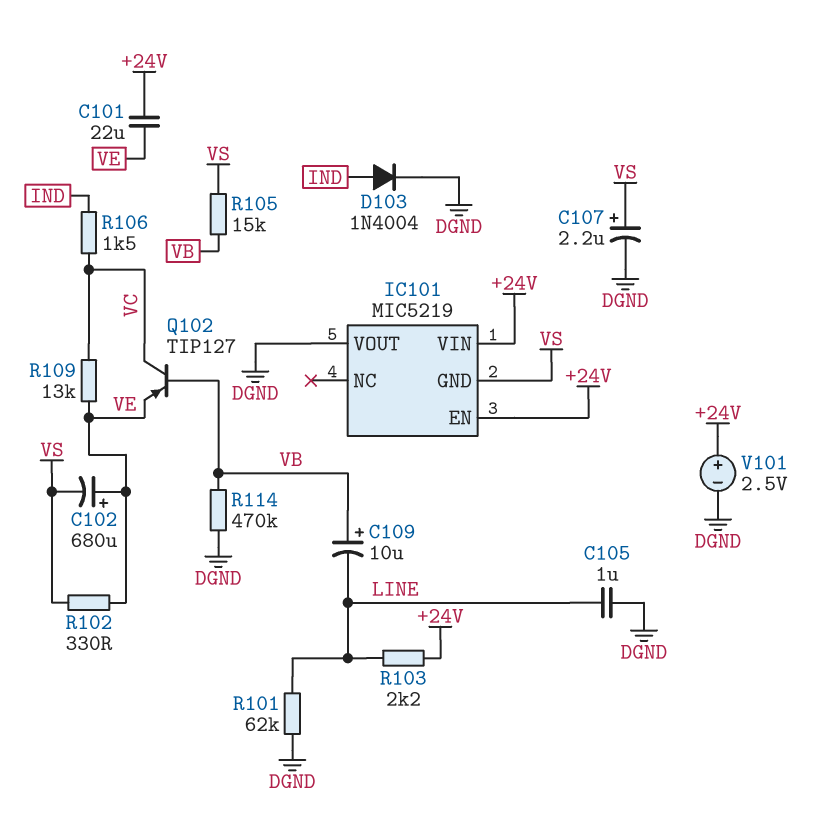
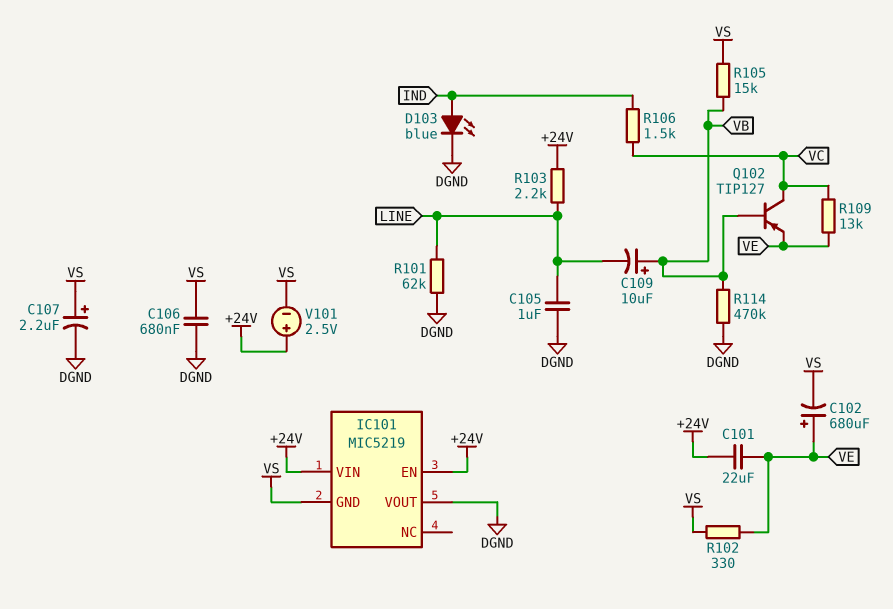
C106: none -> 680nF (DGND, VS)
D103: diode 1N4004 (A IND, K DGND) -> LED blue (A IND, K DGND)
V101: 2.5V (plus +24V, minus DGND) -> 2.5V (plus +24V, minus VS)

